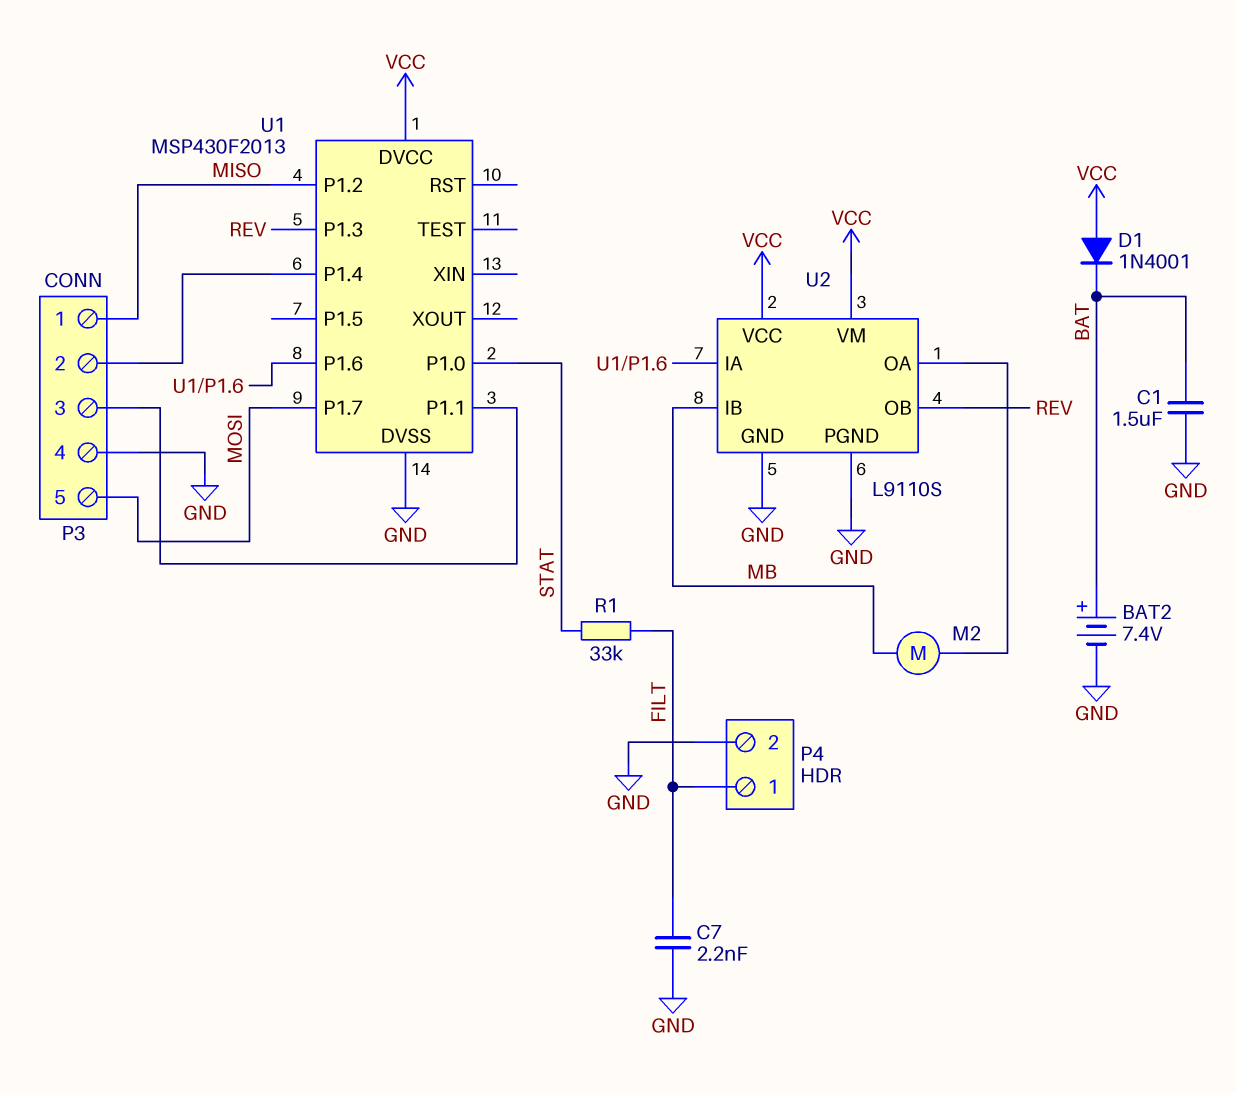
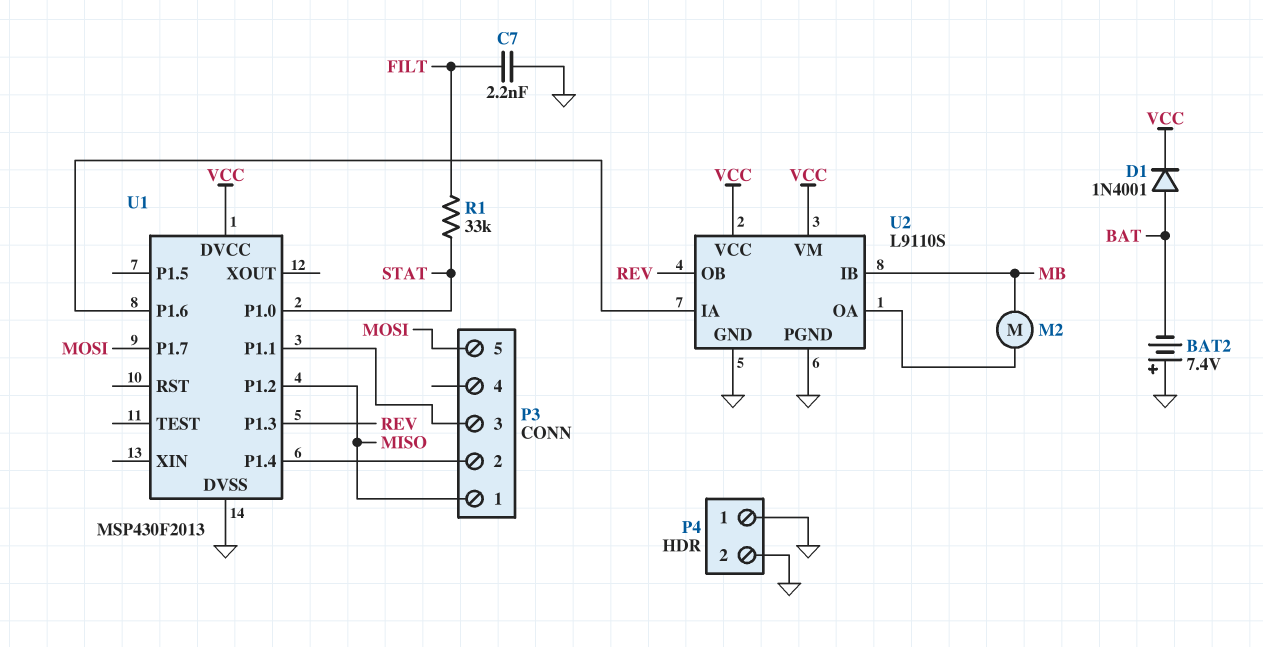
BAT2: 7.4V (plus BAT, minus GND) -> 7.4V (plus GND, minus BAT)
C1: 1.5uF (BAT, GND) -> none
D1: diode 1N4001 (A VCC, K BAT) -> diode 1N4001 (A BAT, K VCC)
P3 pin 4: GND -> none
P4 pin 1: FILT -> GND

